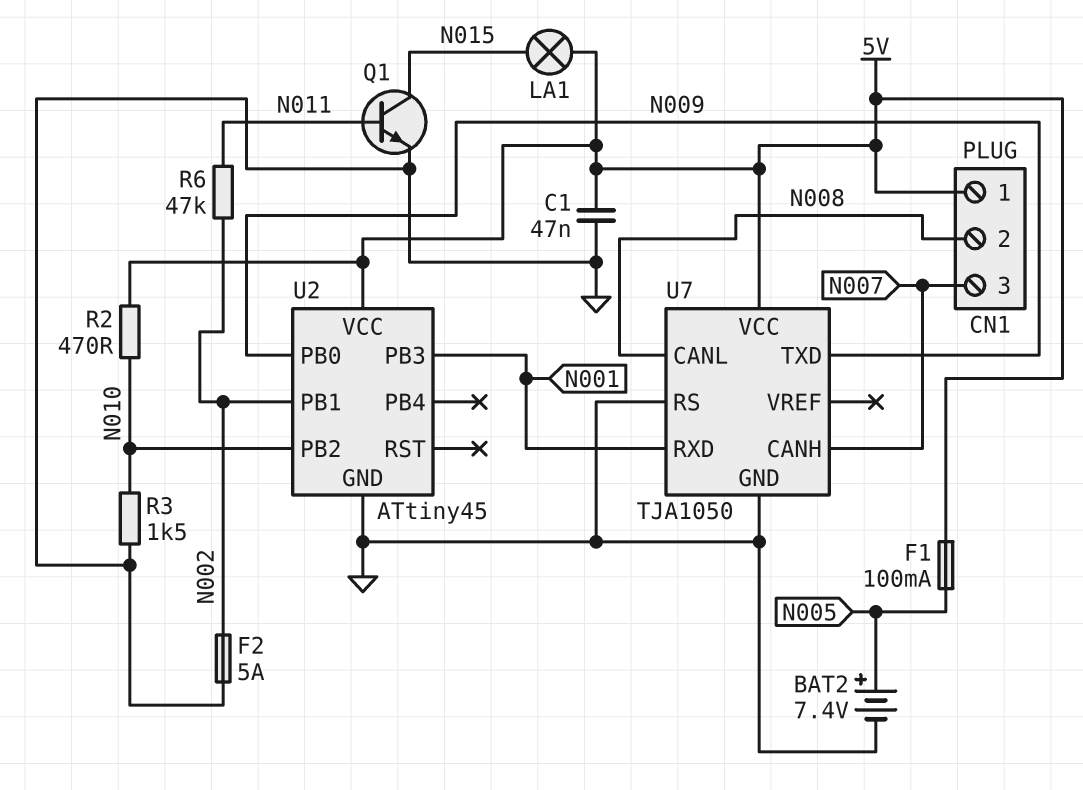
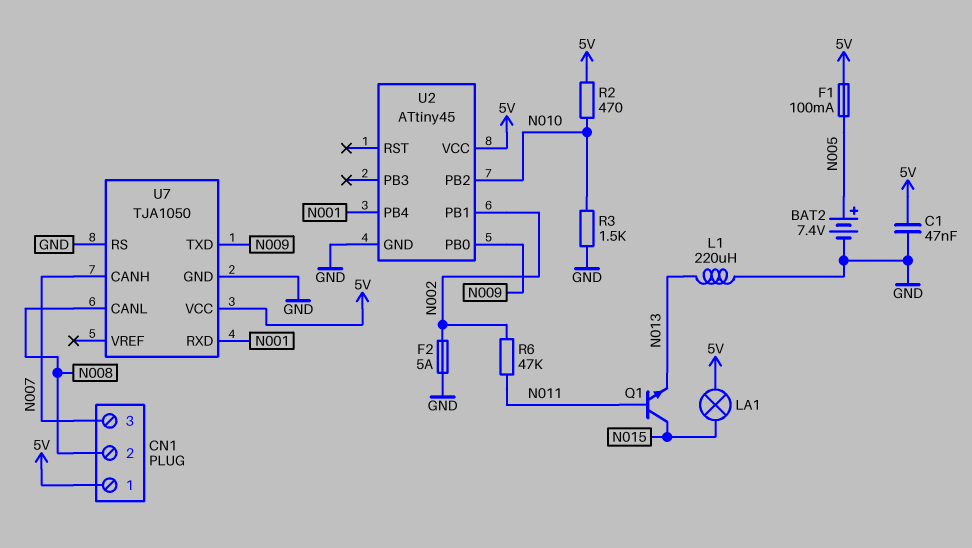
L1: none -> 220uH (GND, N013)
Q1: NPN (B N011, C N015, E GND) -> NPN (B N011, C N015, E N013)
U2 pin PB3: N001 -> none
U2 pin PB4: none -> N001

